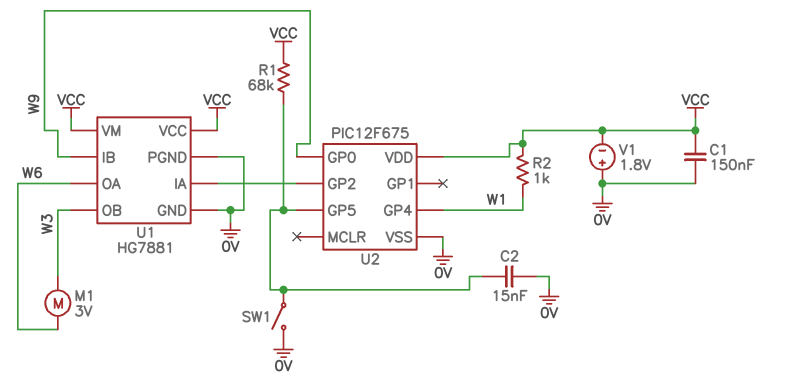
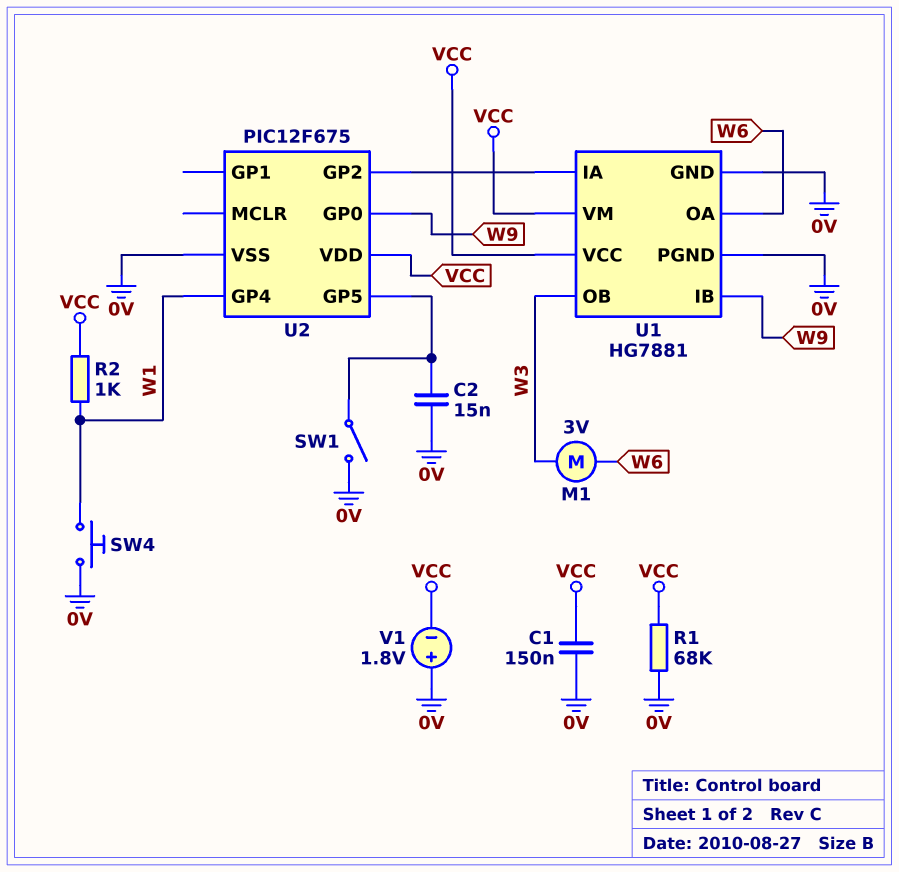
R1: 68k (U2/GP5, VCC) -> 68k (0V, VCC)
SW4: none -> button (0V, W1)

